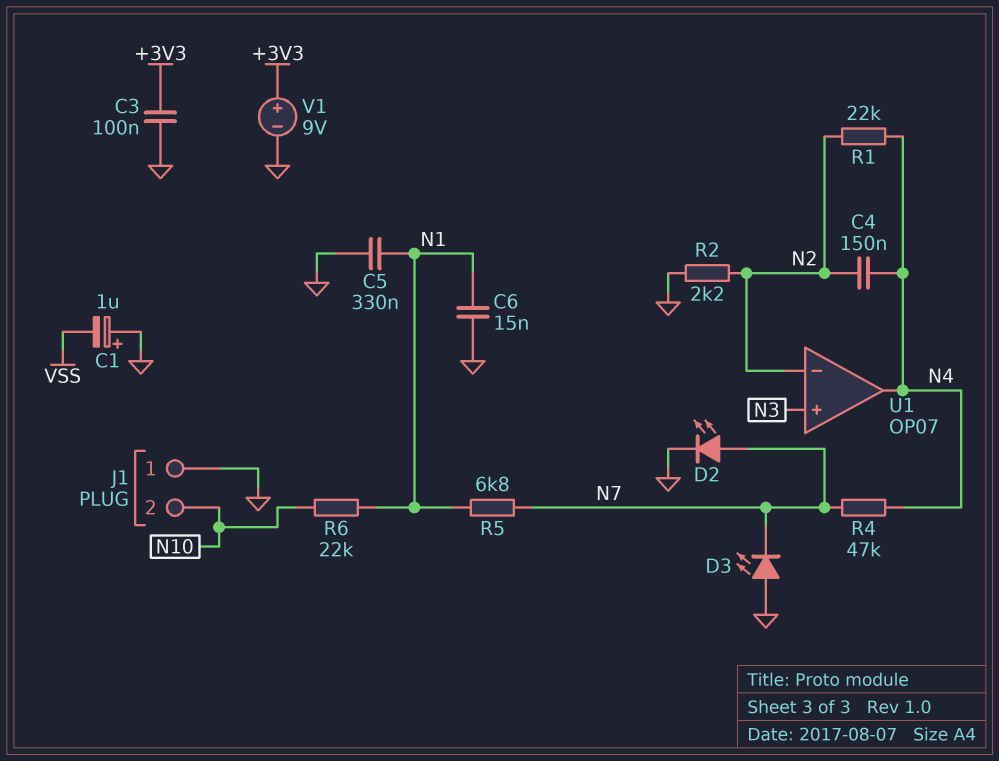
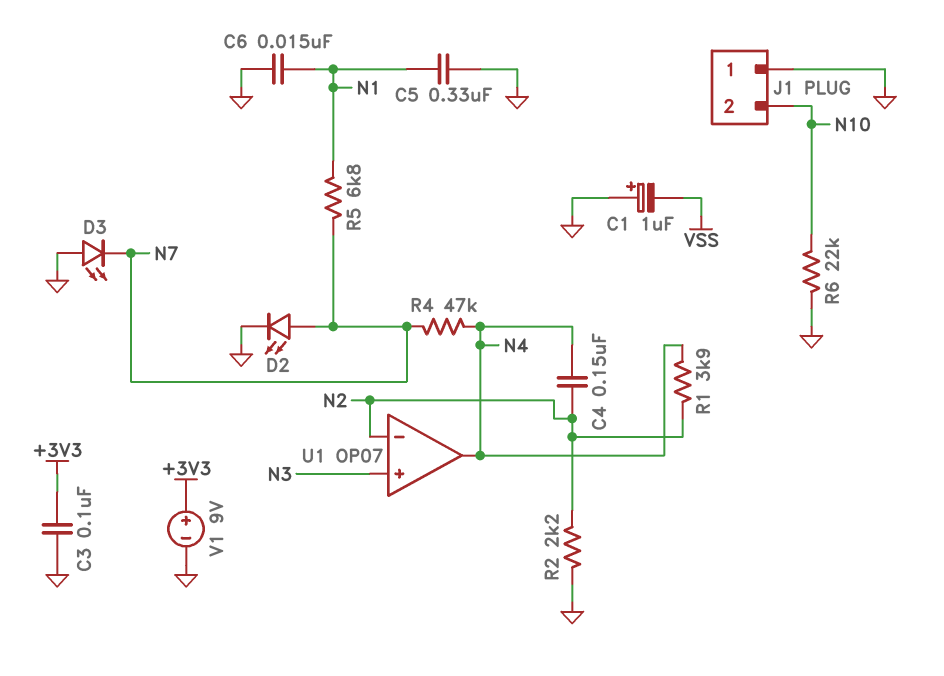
R1: 22k (N2, N4) -> 3.9k (N2, N4)
R6: 22k (N1, N10) -> 22k (GND, N10)

